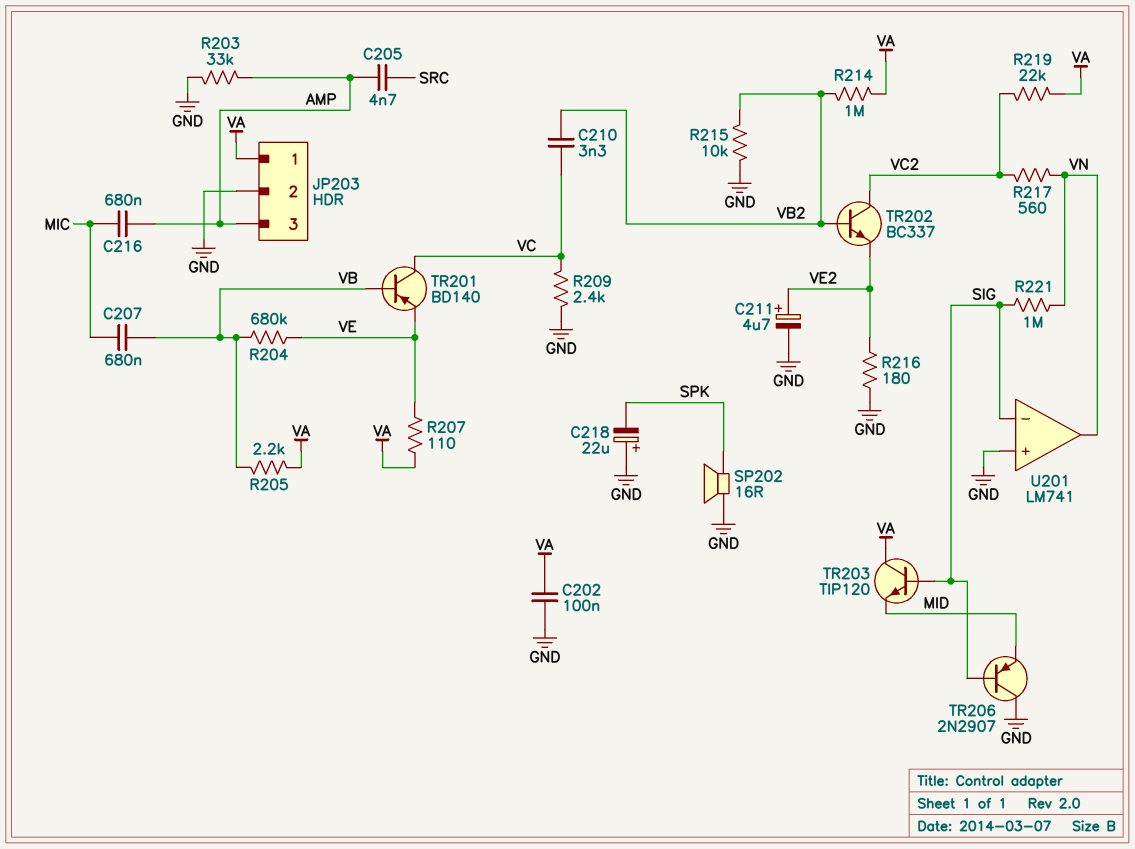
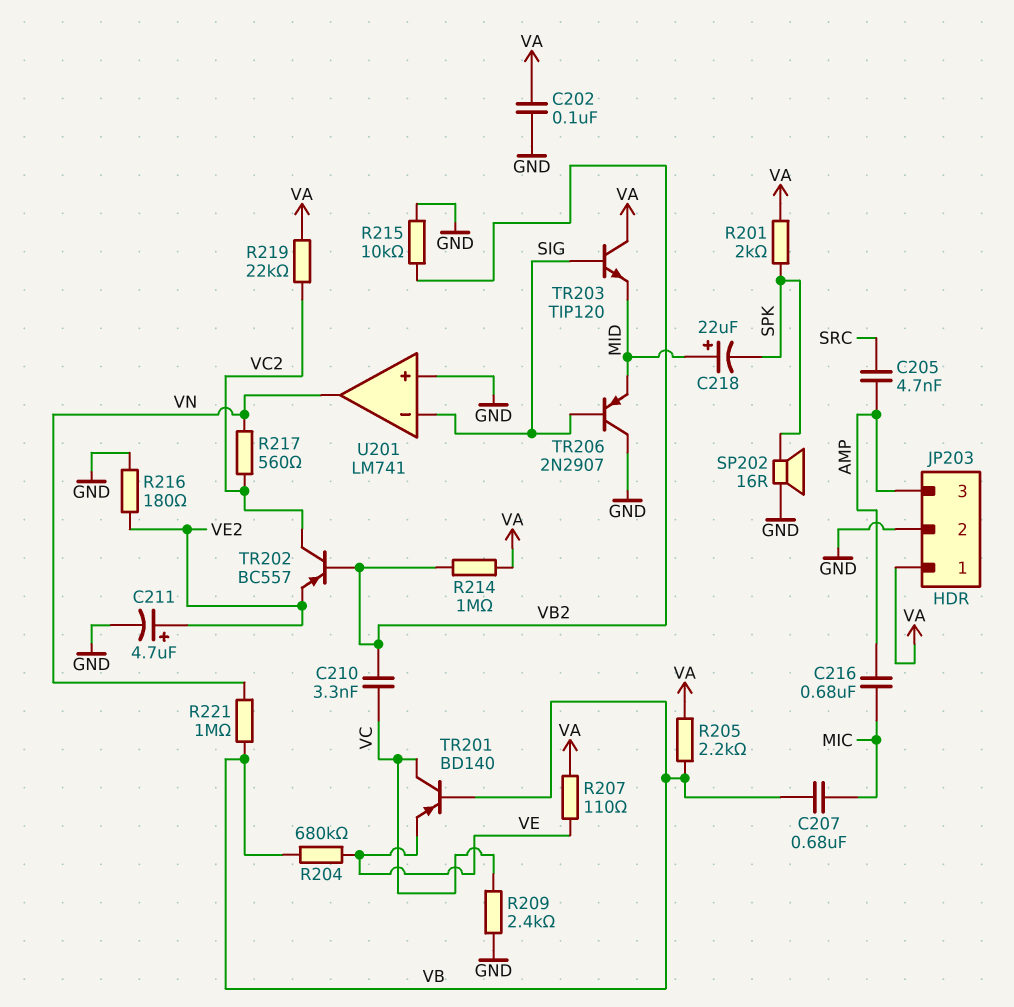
C218: 22uF (plus GND, minus SPK) -> 22uF (plus MID, minus SPK)
R201: none -> 2k (SPK, VA)
R203: 33k (AMP, GND) -> none
R221: 1M (SIG, VN) -> 1M (VB, VN)
TR202: NPN BC337 (B VB2, C VC2, E VE2) -> PNP BC557 (B VB2, C VC2, E VE2)

